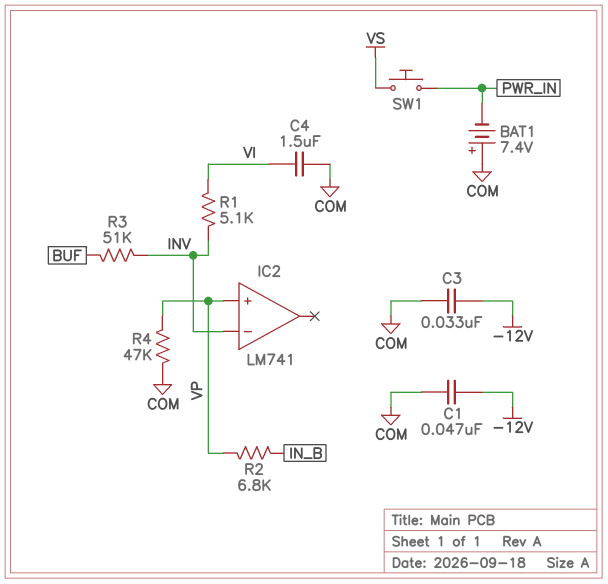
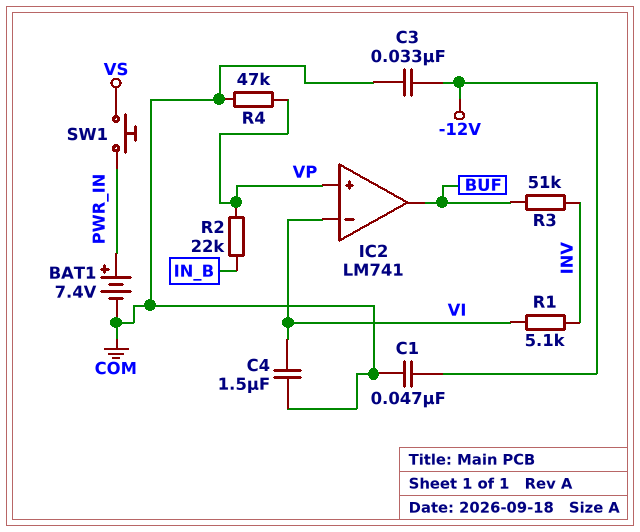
BAT1: 7.4V (plus COM, minus PWR_IN) -> 7.4V (plus PWR_IN, minus COM)
IC2 pin in-: INV -> VI
IC2 pin out: none -> BUF
R2: 6.8k (IN_B, VP) -> 22k (IN_B, VP)

